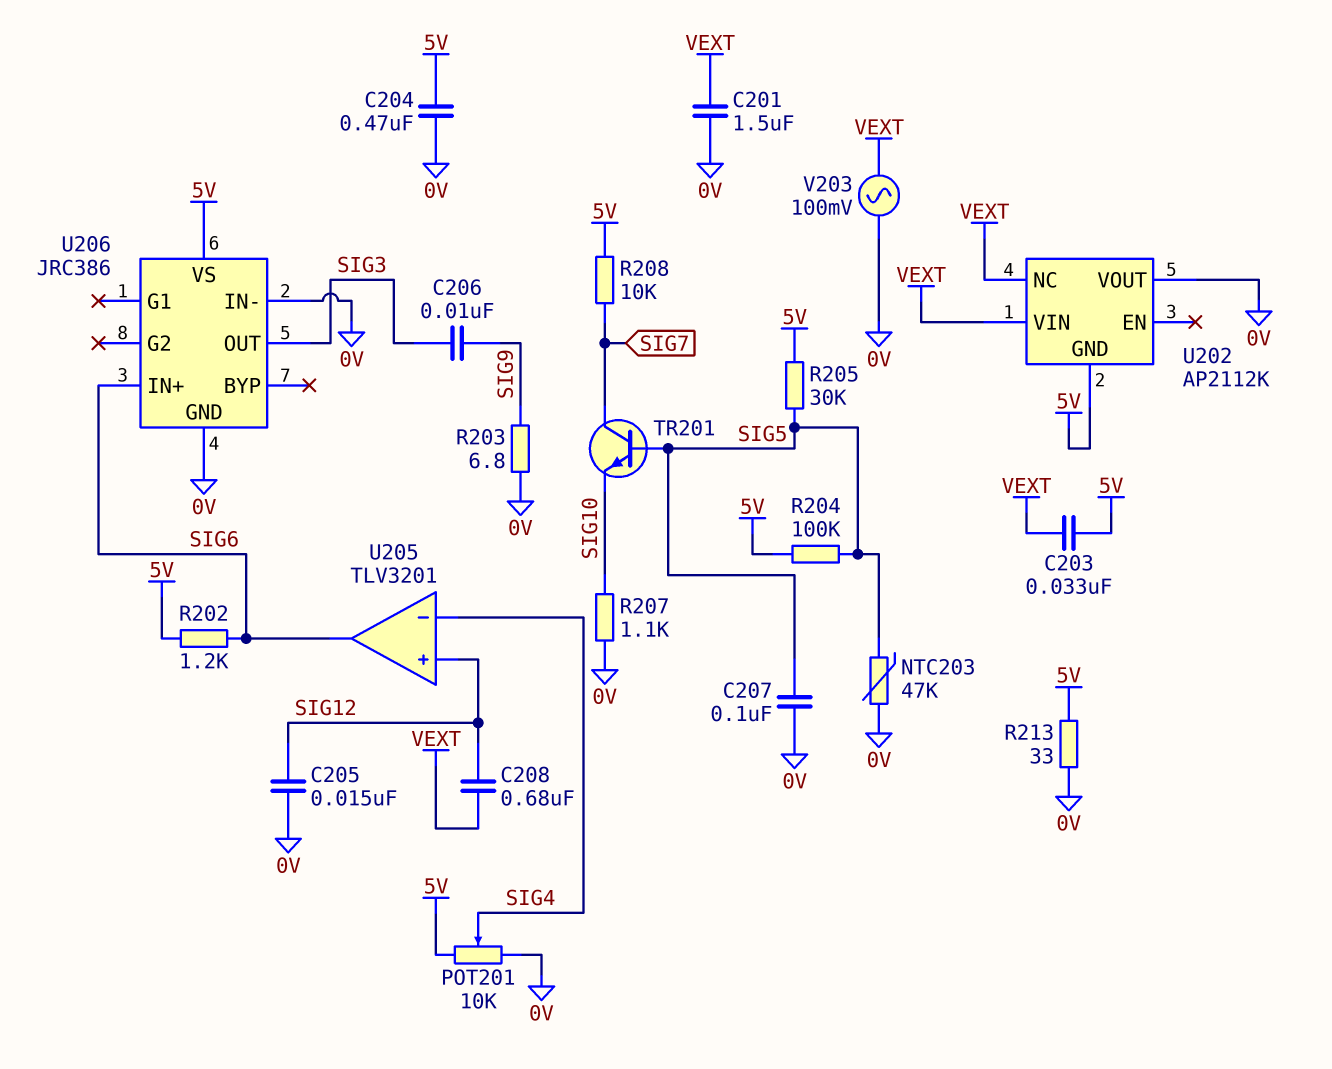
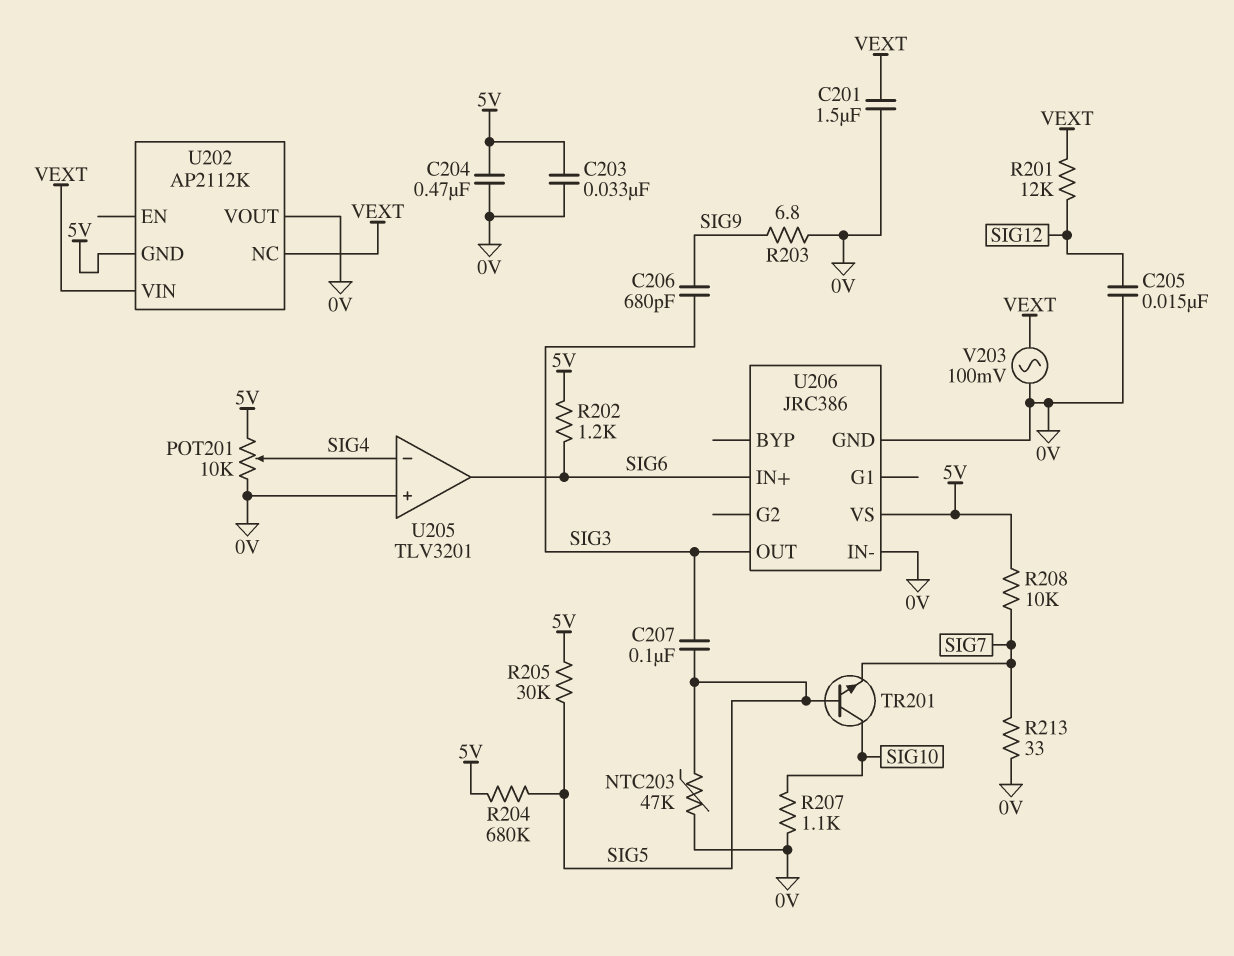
C203: 33nF (5V, VEXT) -> 33nF (0V, 5V)
C206: 10nF (SIG3, SIG9) -> 680pF (SIG3, SIG9)
C207: 100nF (0V, SIG5) -> 100nF (SIG3, SIG5)
C208: 680nF (SIG12, VEXT) -> none
R201: none -> 12k (SIG12, VEXT)
R204: 100k (5V, SIG5) -> 680k (5V, SIG5)
R213: 33 (0V, 5V) -> 33 (0V, SIG7)
TR201: NPN (B SIG5, C SIG7, E SIG10) -> NPN (B SIG5, C SIG10, E SIG7)
U205 pin in+: SIG12 -> 0V

